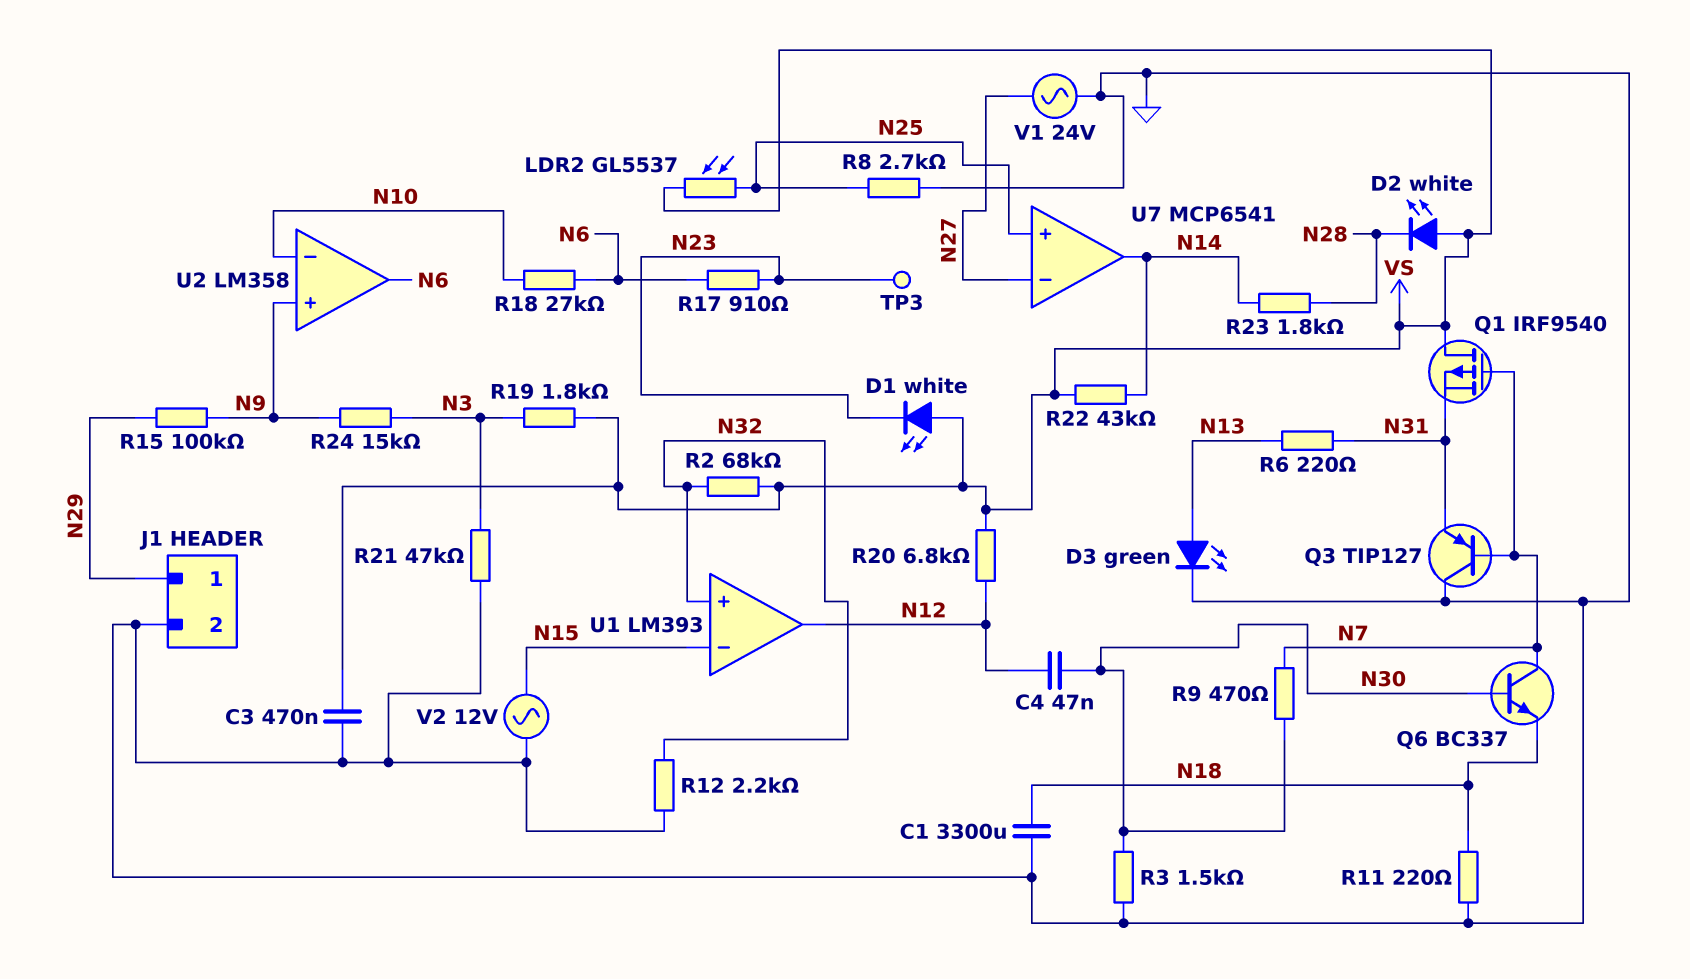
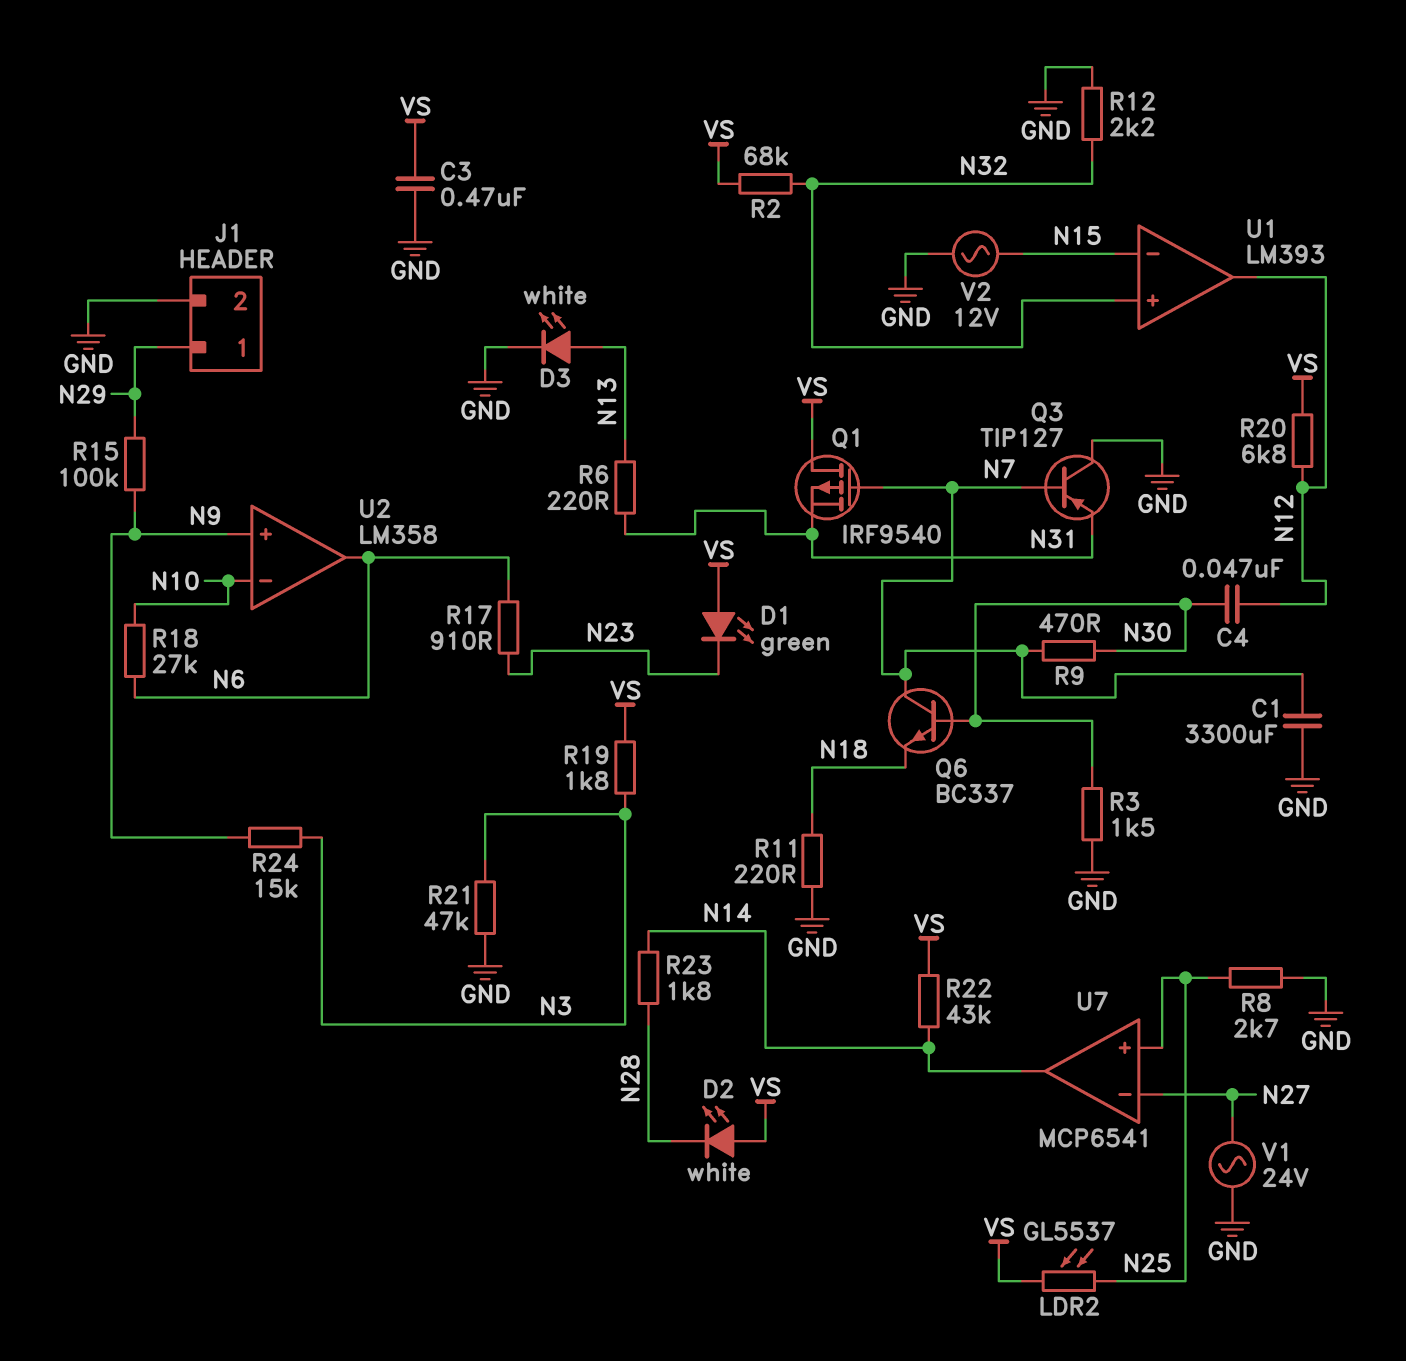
C1: 3300uF (GND, N18) -> 3300uF (GND, N7)
D1: LED white (A VS, K N23) -> LED green (A VS, K N23)
D3: LED green (A N13, K GND) -> LED white (A N13, K GND)
TP3: test point (N23) -> none

